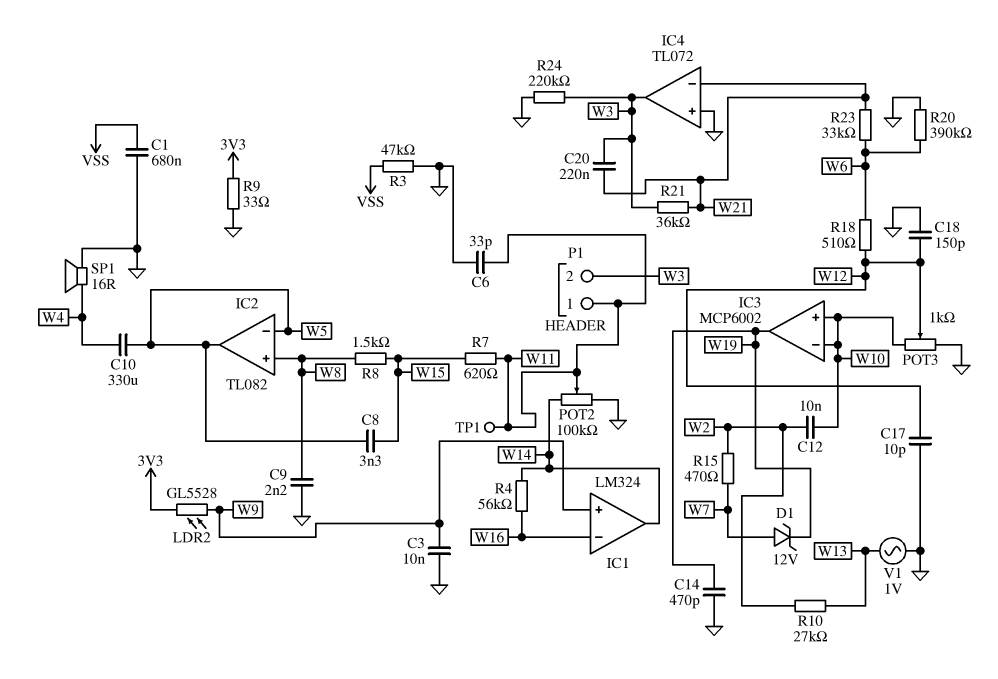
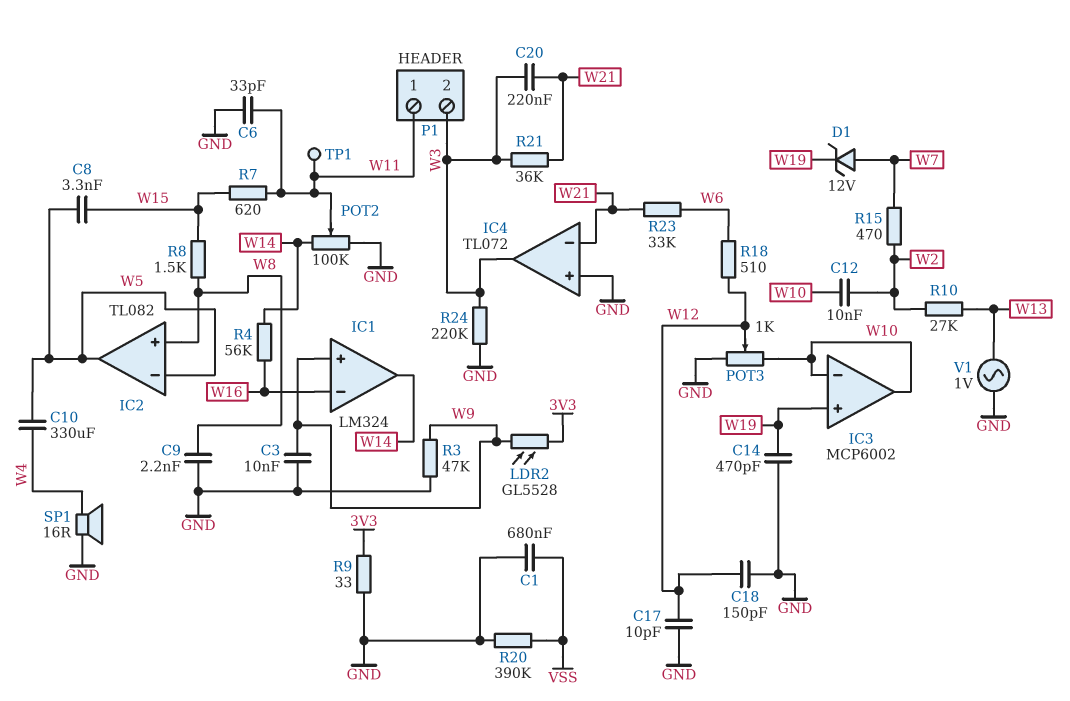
IC3 pin in+: W10 -> W19
IC3 pin out: W19 -> W10
R3: 47k (GND, VSS) -> 47k (GND, W9)
R20: 390k (GND, W6) -> 390k (GND, VSS)

